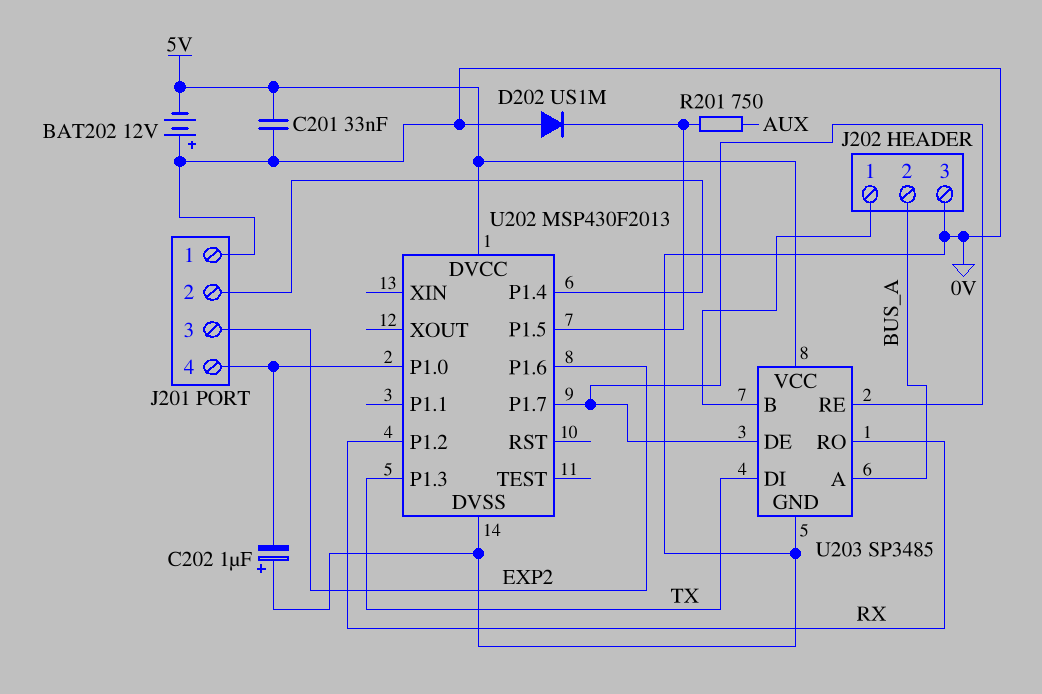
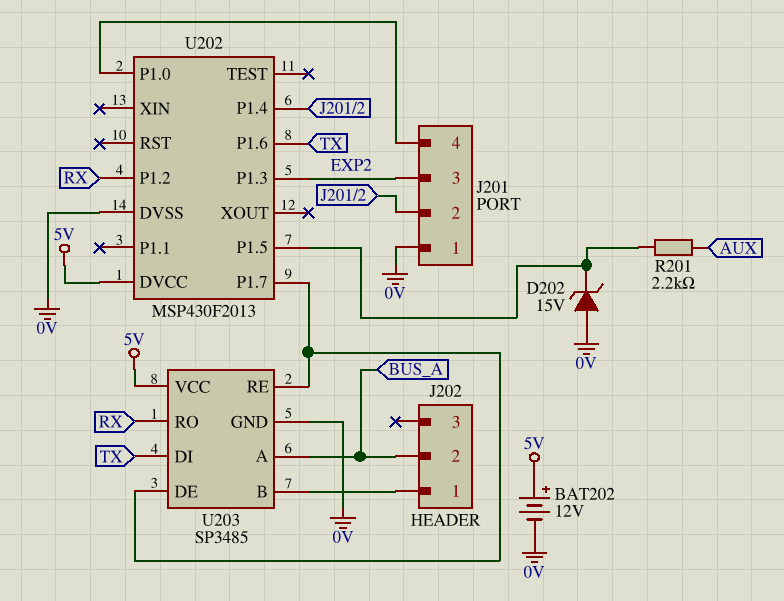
BAT202: 12V (plus 0V, minus 5V) -> 12V (plus 5V, minus 0V)
C201: 33nF (0V, 5V) -> none
C202: 1uF (plus 0V, minus J201/4) -> none
D202: diode US1M (A 0V, K U202/P1.5) -> zener 15V (A 0V, K U202/P1.5)
J202 pin 3: 0V -> none
R201: 750 (AUX, U202/P1.5) -> 2.2k (AUX, U202/P1.5)
U202 pin P1.3: TX -> EXP2
U202 pin P1.6: EXP2 -> TX

